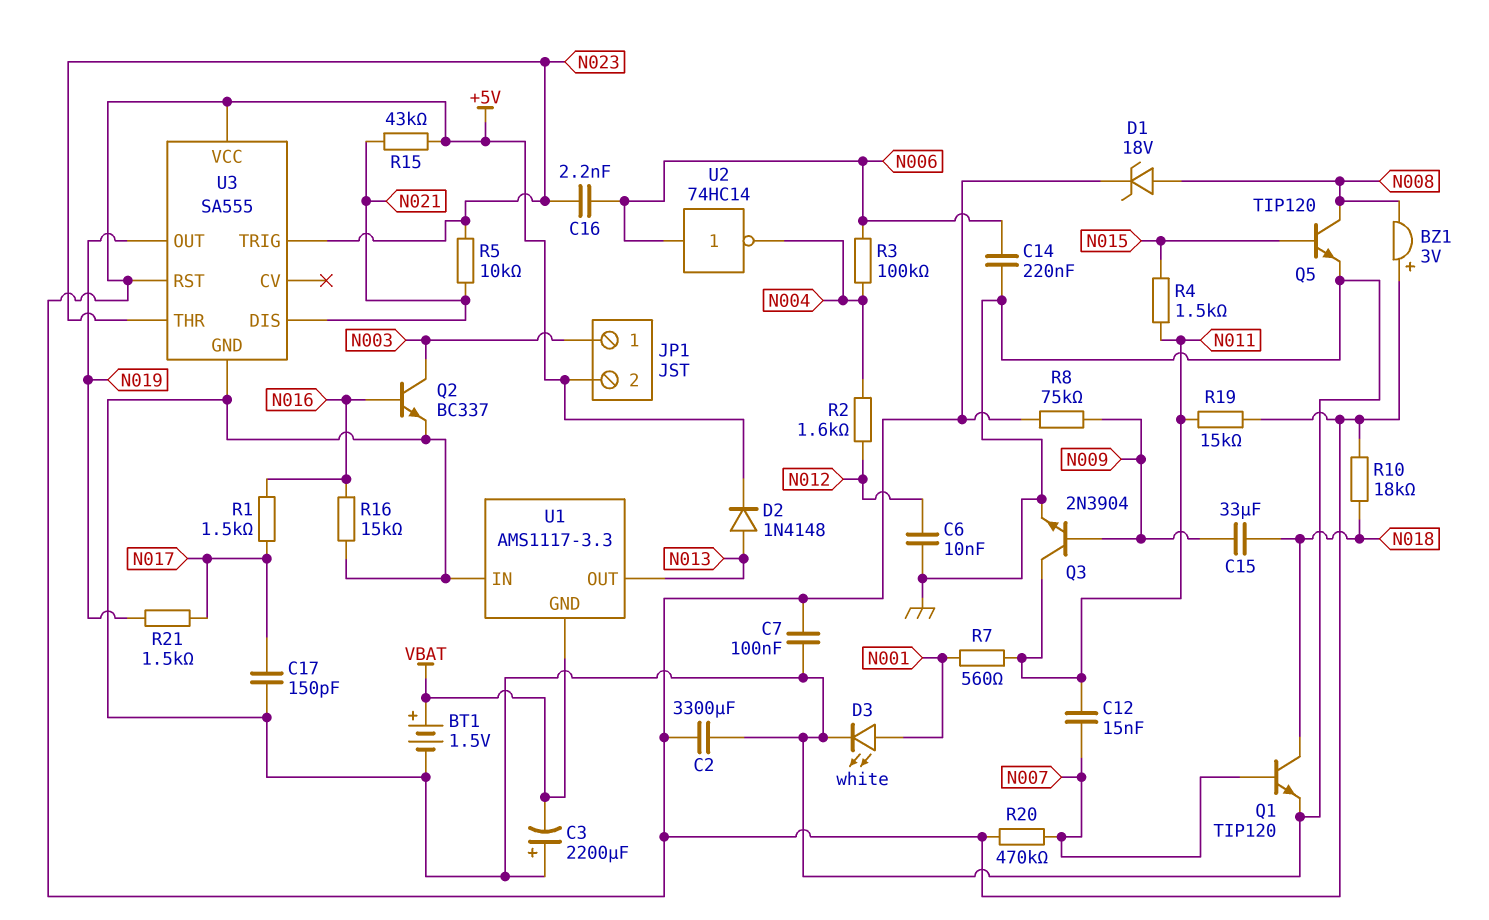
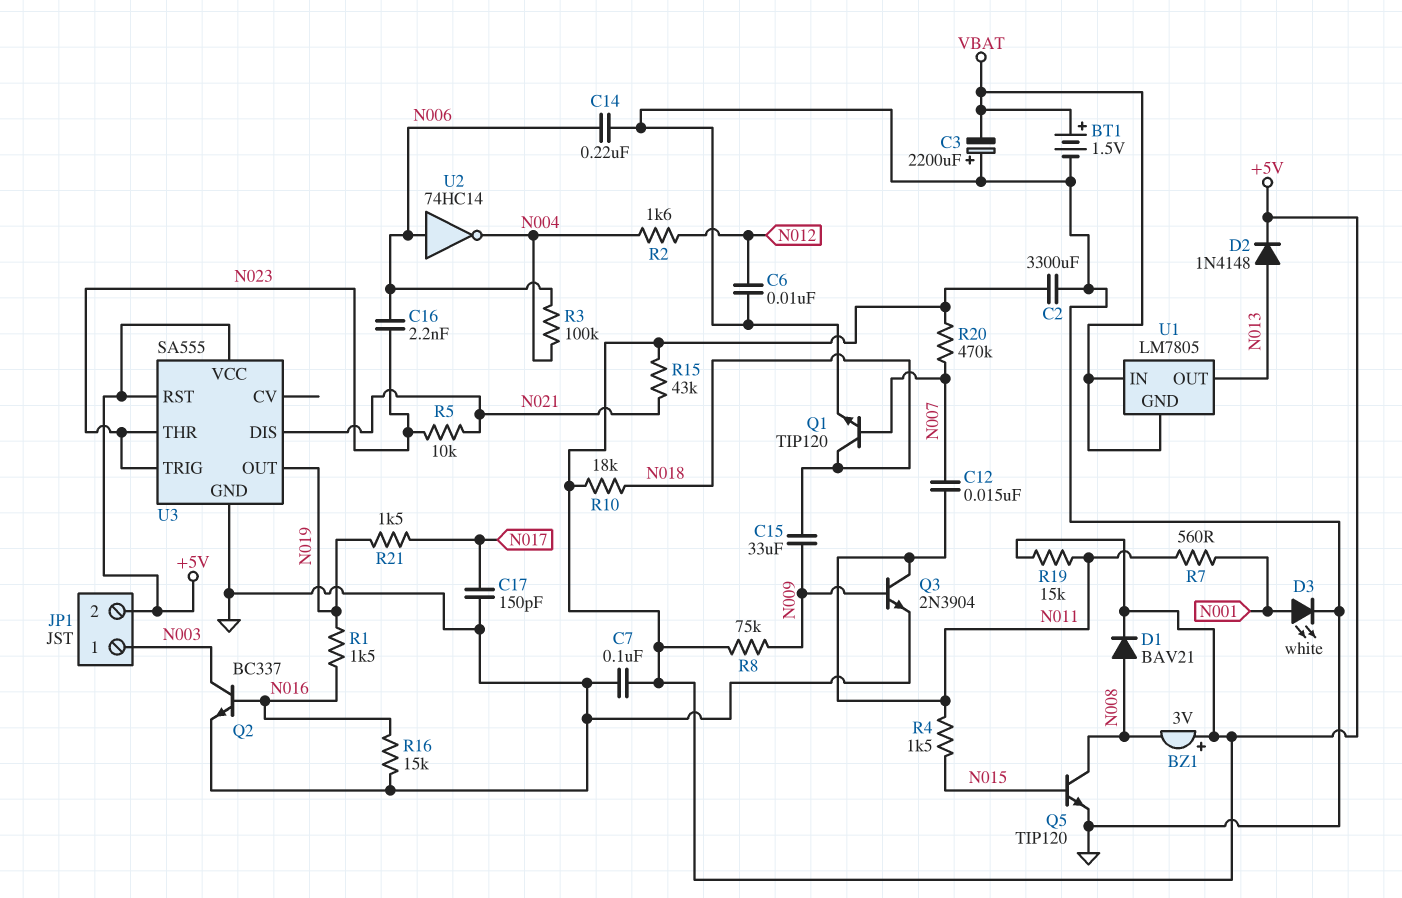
D1: zener 18V (A N008, K +5V) -> diode BAV21 (A N008, K +5V)
R1: 1.5k (N016, N017) -> 1.5k (N016, N019)
U1: AMS1117-3.3 -> LM7805
U1 pin IN: GND -> VBAT

